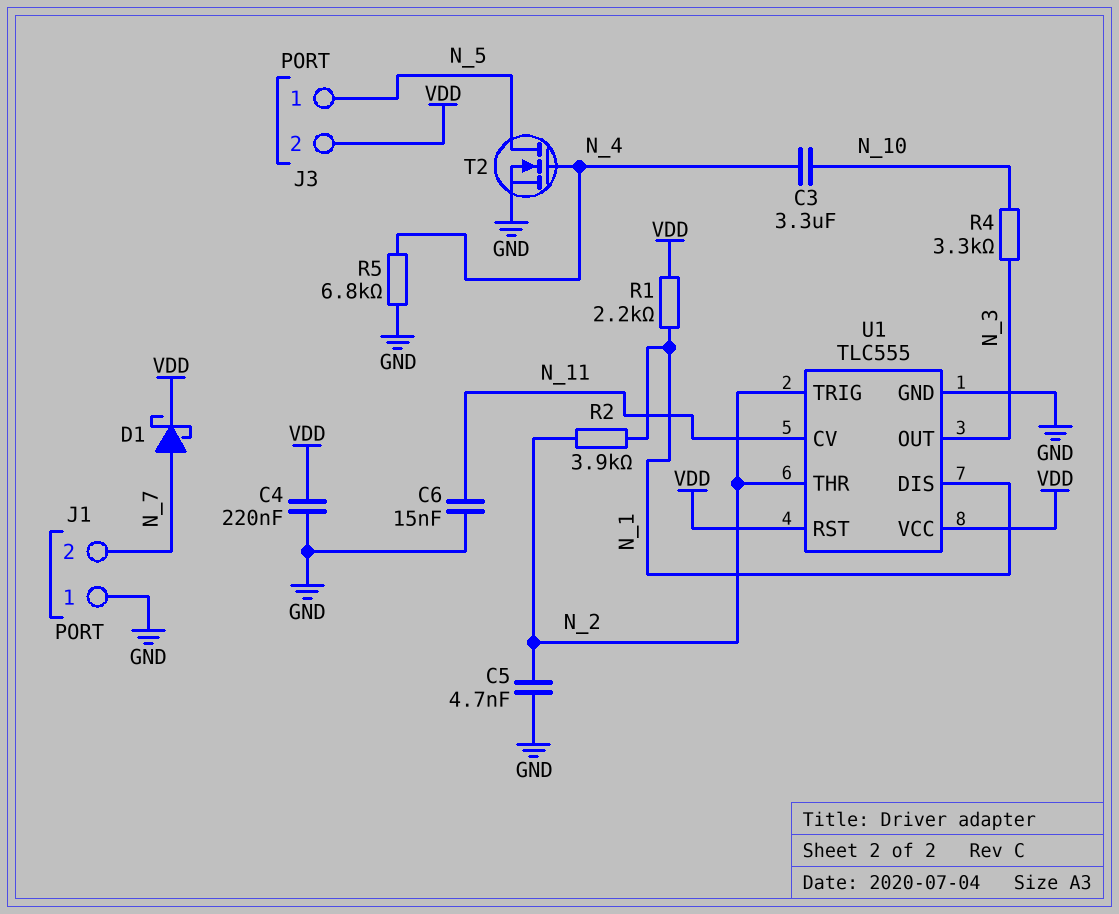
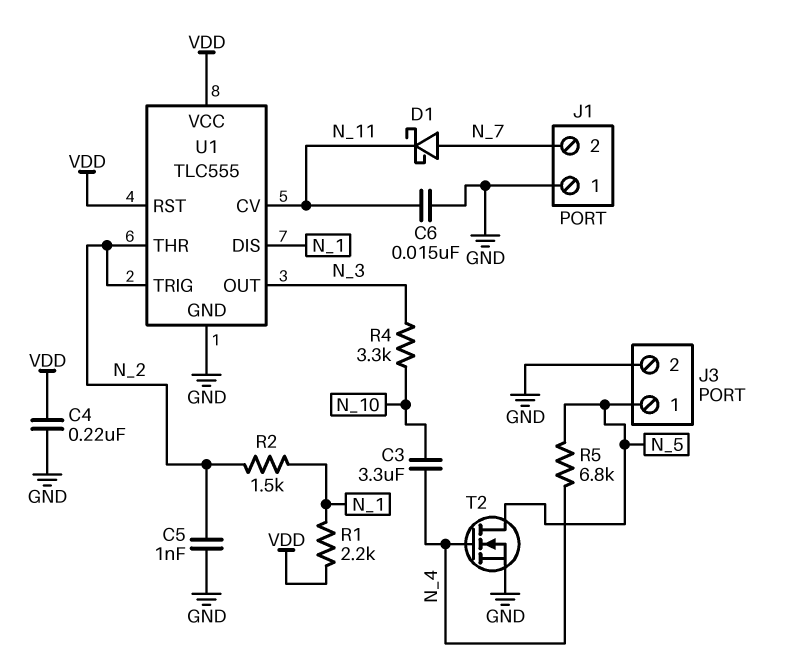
C5: 4.7nF (GND, N_2) -> 1nF (GND, N_2)
D1: schottky (A N_7, K VDD) -> schottky (A N_7, K N_11)
J3 pin 2: VDD -> GND
R2: 3.9k (N_1, N_2) -> 1.5k (N_1, N_2)
R5: 6.8k (GND, N_4) -> 6.8k (N_4, N_5)

